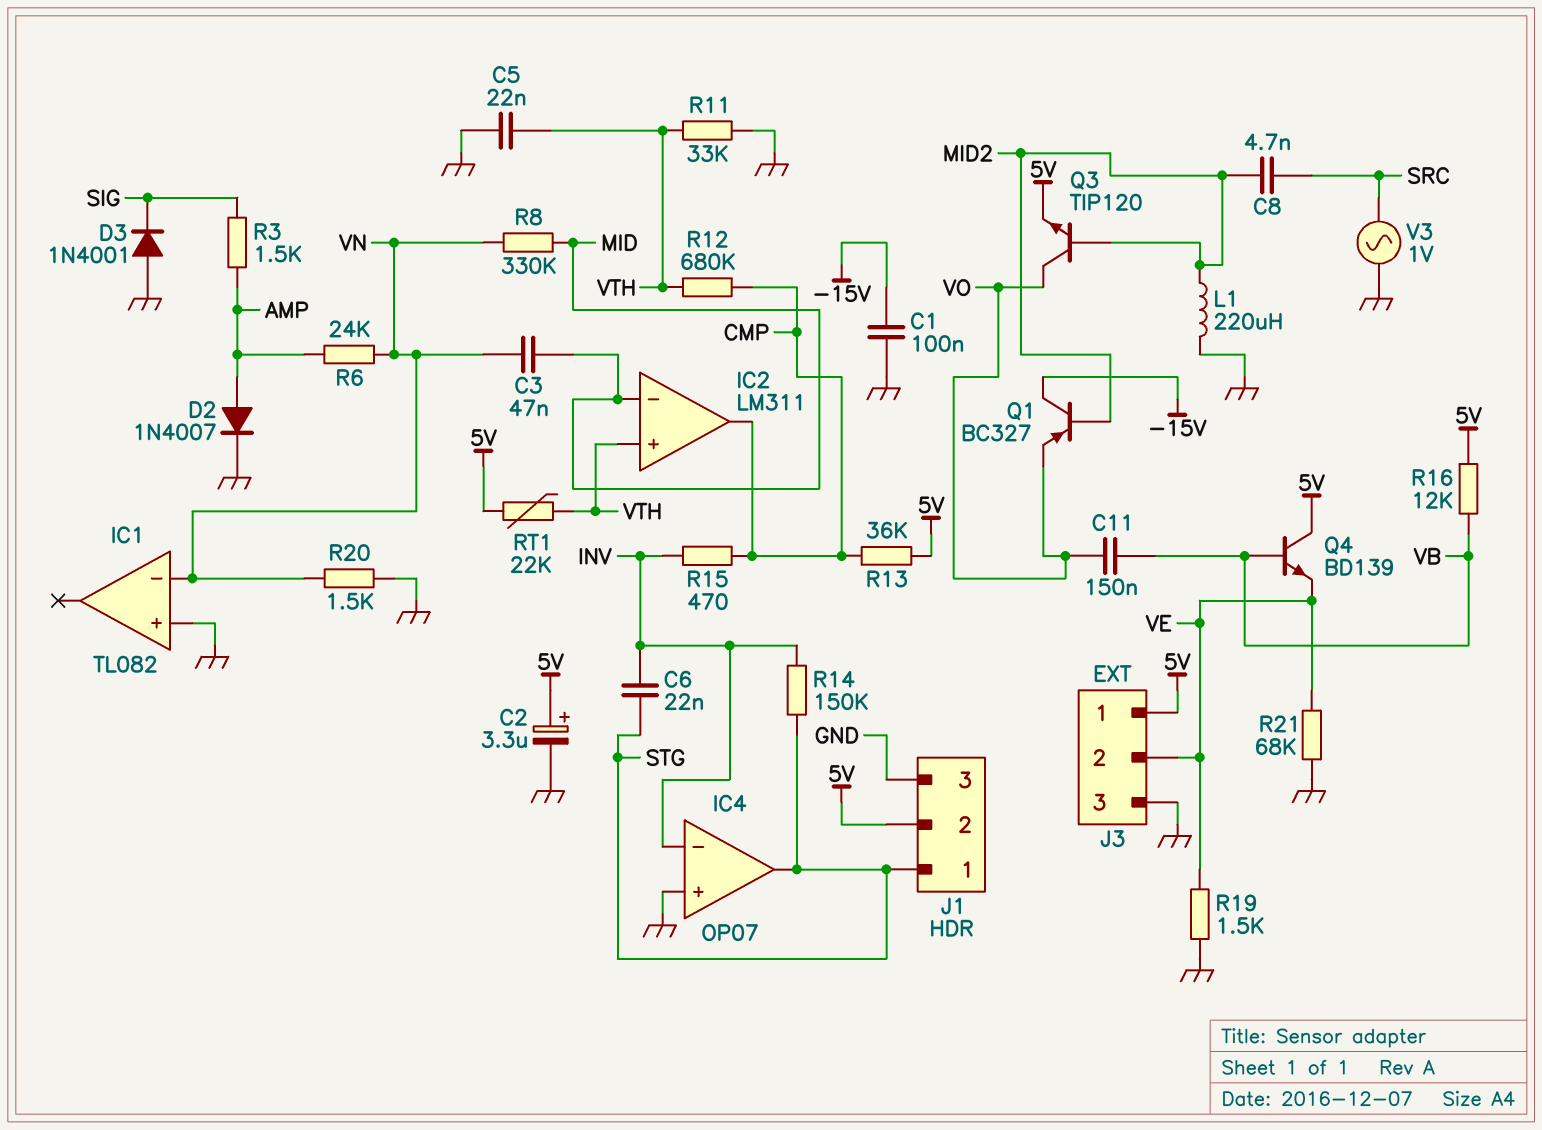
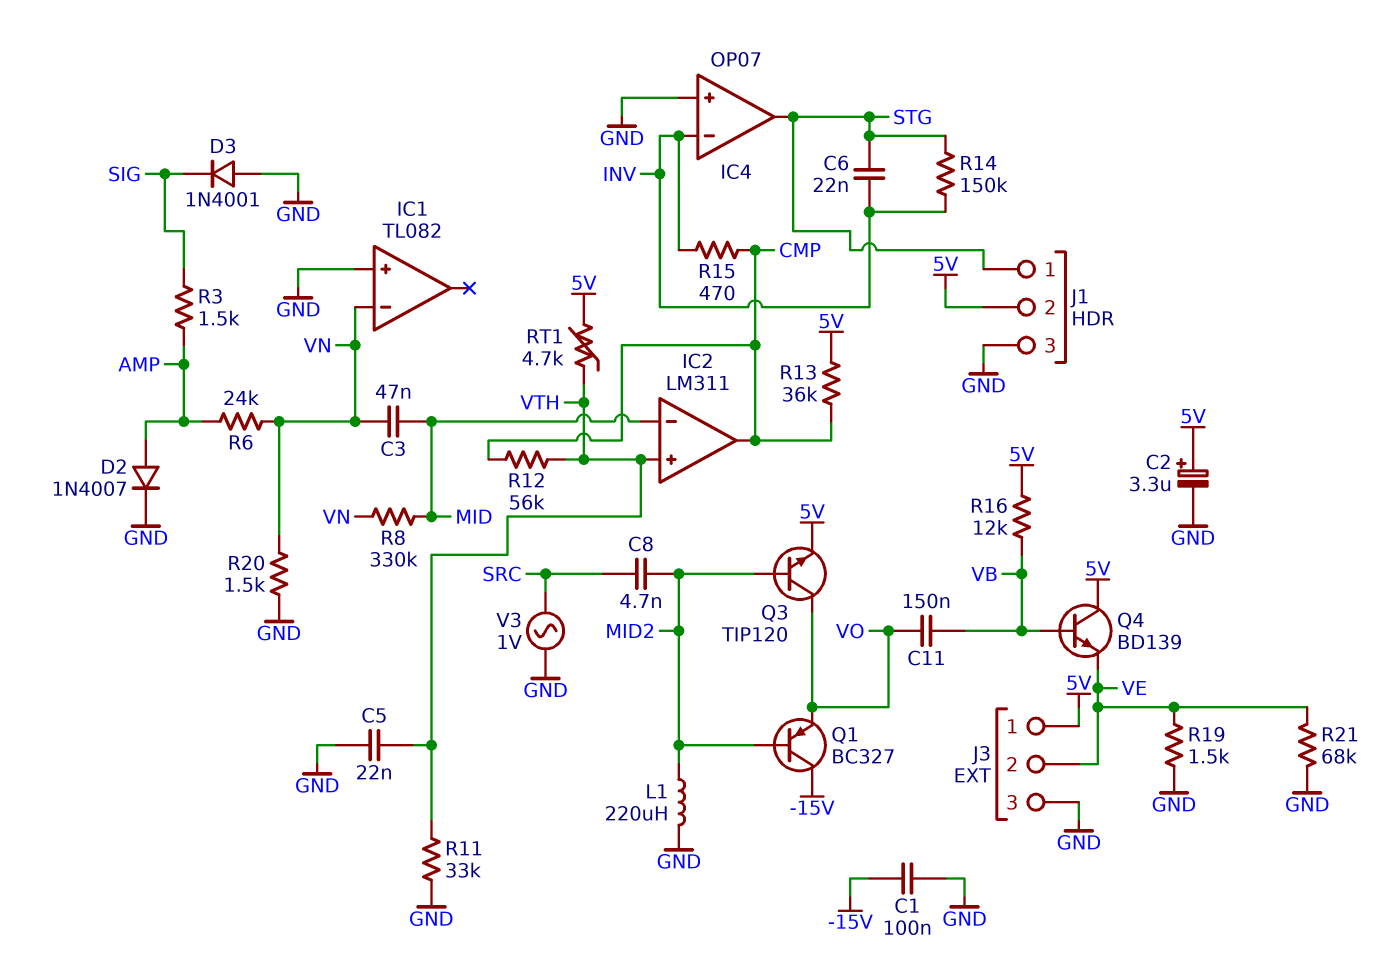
R12: 680k (CMP, VTH) -> 56k (CMP, VTH)
RT1: 22k (5V, VTH) -> 4.7k (5V, VTH)

